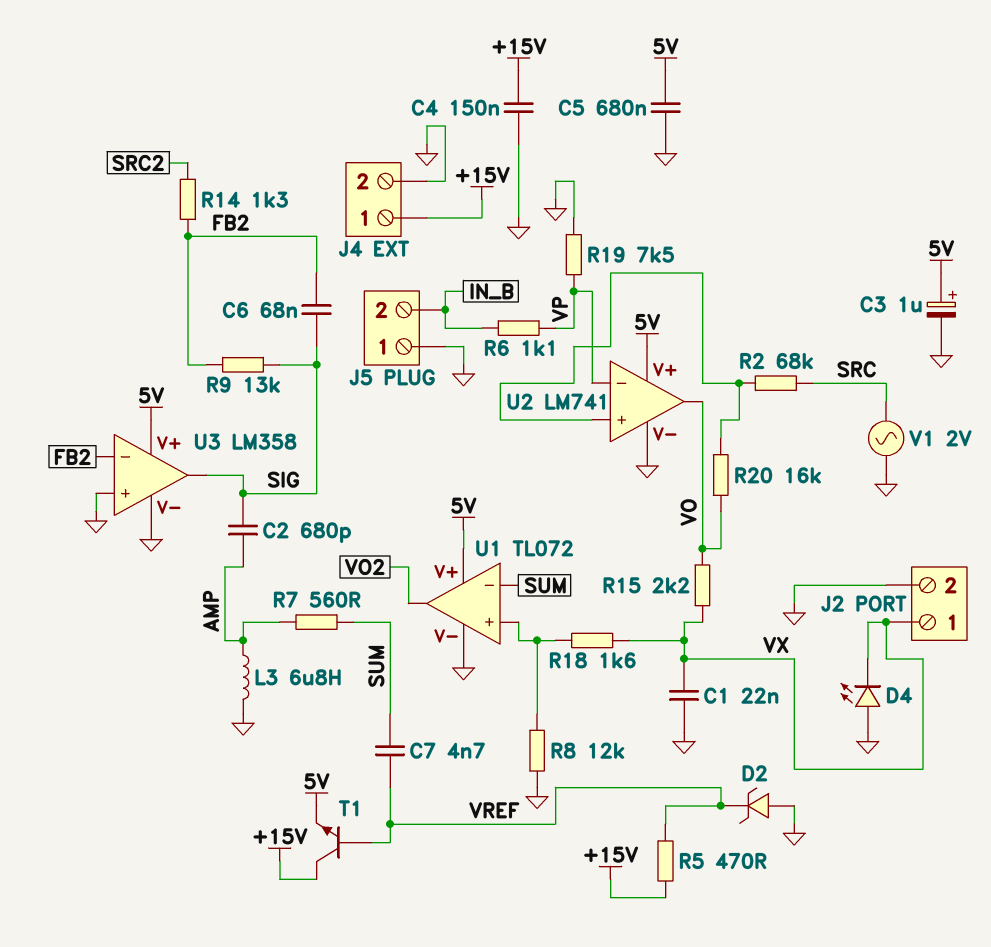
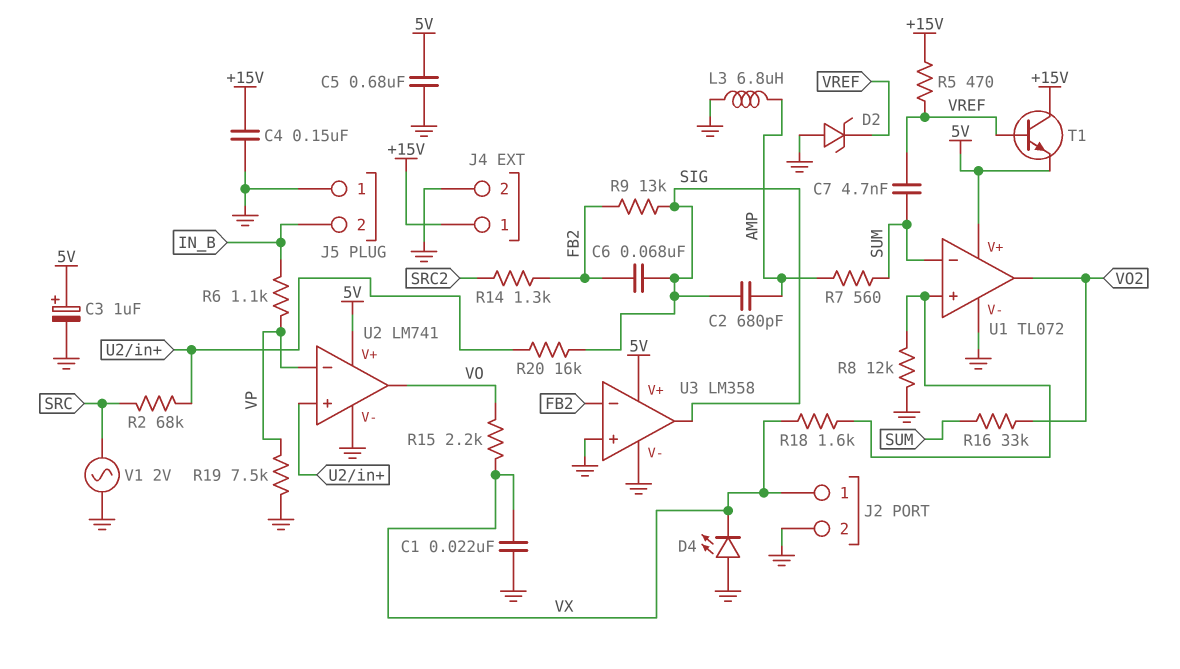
R16: none -> 33k (SUM, VO2)
R20: 16k (U2/in+, VO) -> 16k (SIG, U2/in+)

